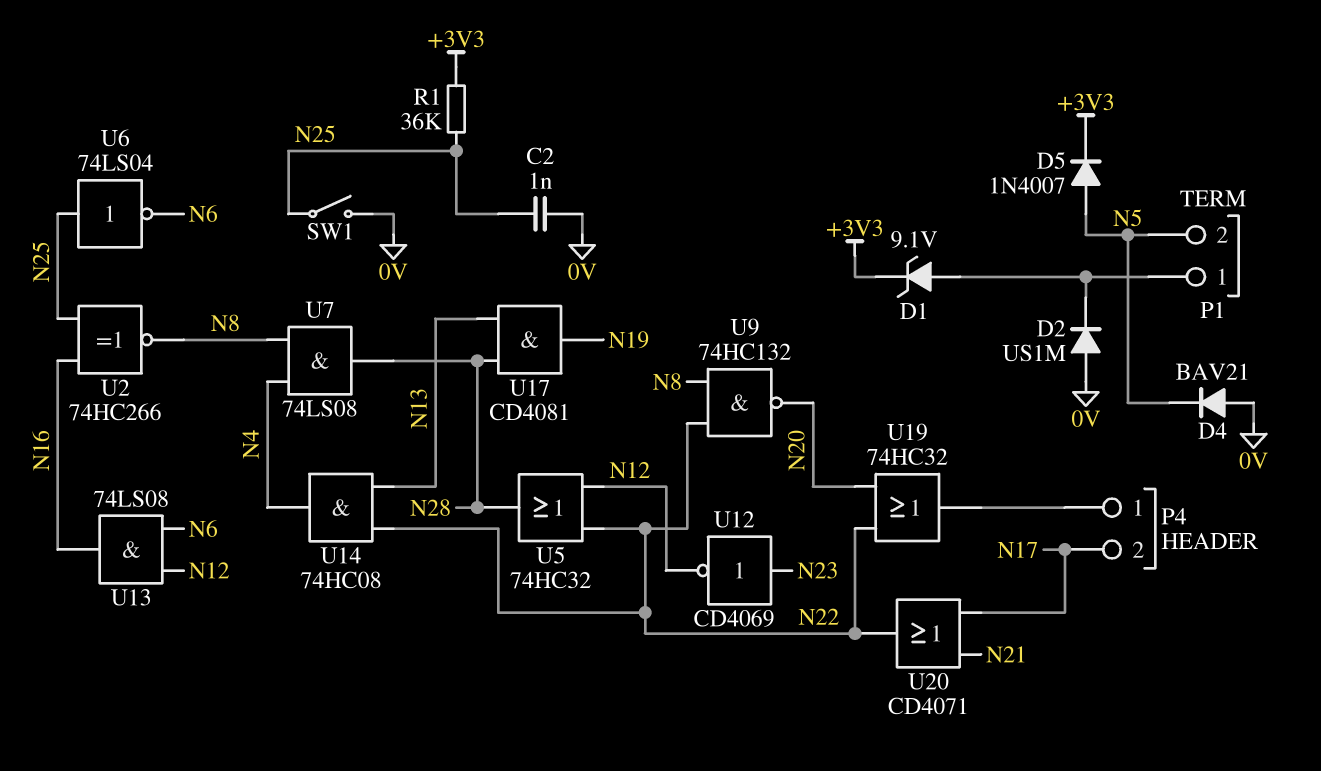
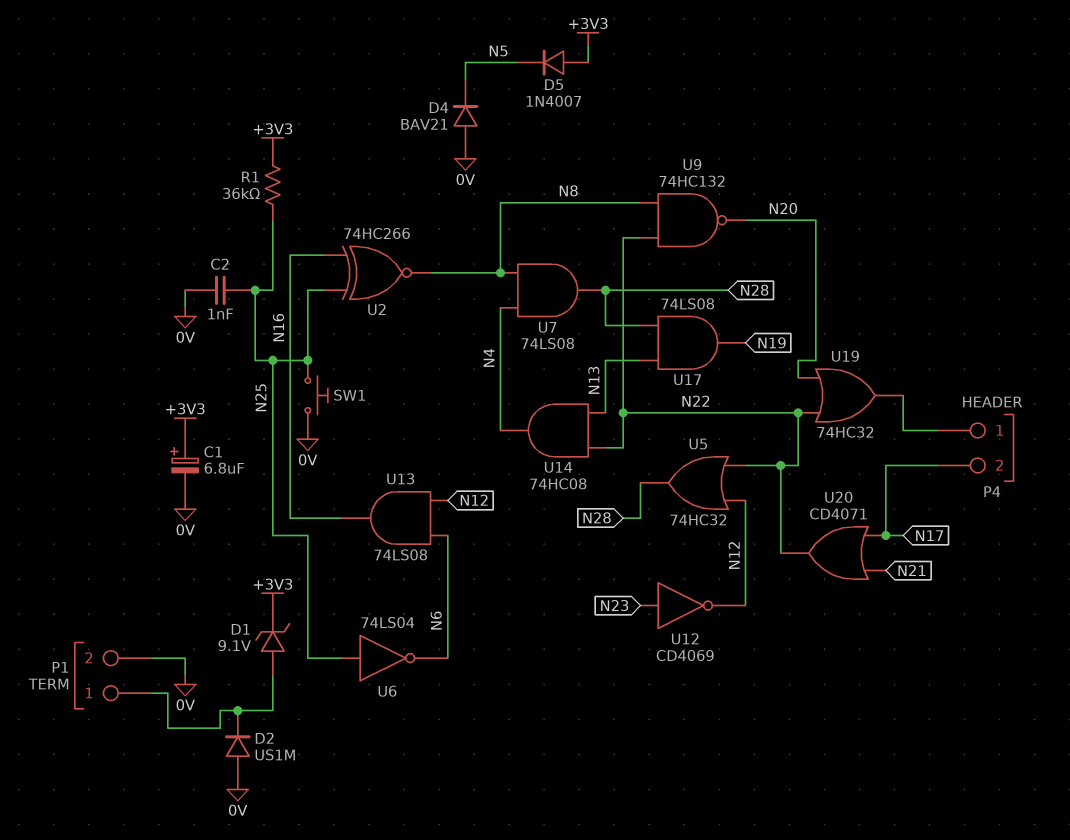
C1: none -> 6.8uF (plus +3V3, minus 0V)
D5: diode 1N4007 (A N5, K +3V3) -> diode 1N4007 (A +3V3, K N5)
P1 pin 2: N5 -> 0V
SW1: switch (0V, N25) -> button (0V, N25)
U17: AND CD4081 (in N13, in N28, out N19) -> AND 74LS08 (in N13, in N28, out N19)

